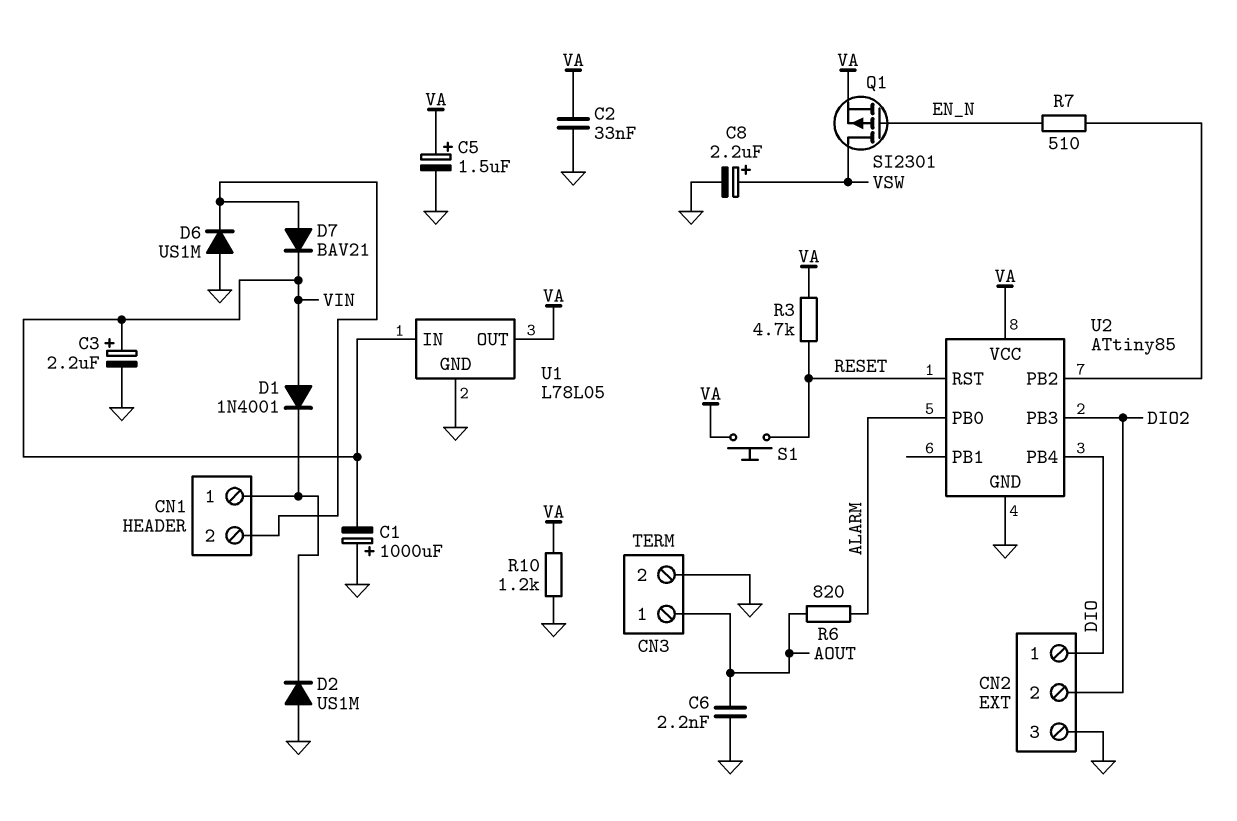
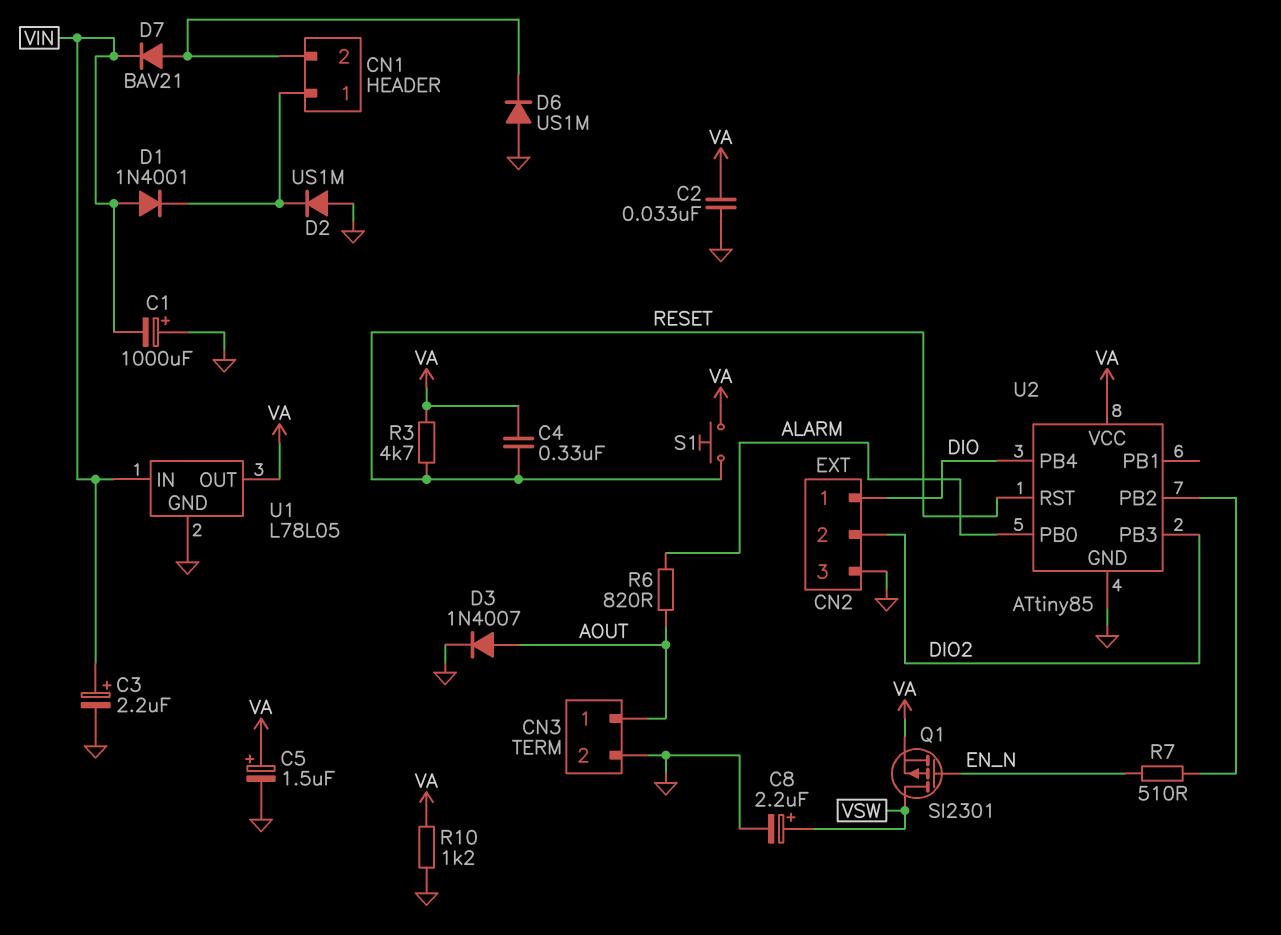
C4: none -> 330nF (RESET, VA)
C6: 2.2nF (AOUT, GND) -> none
D3: none -> diode 1N4007 (A AOUT, K GND)

